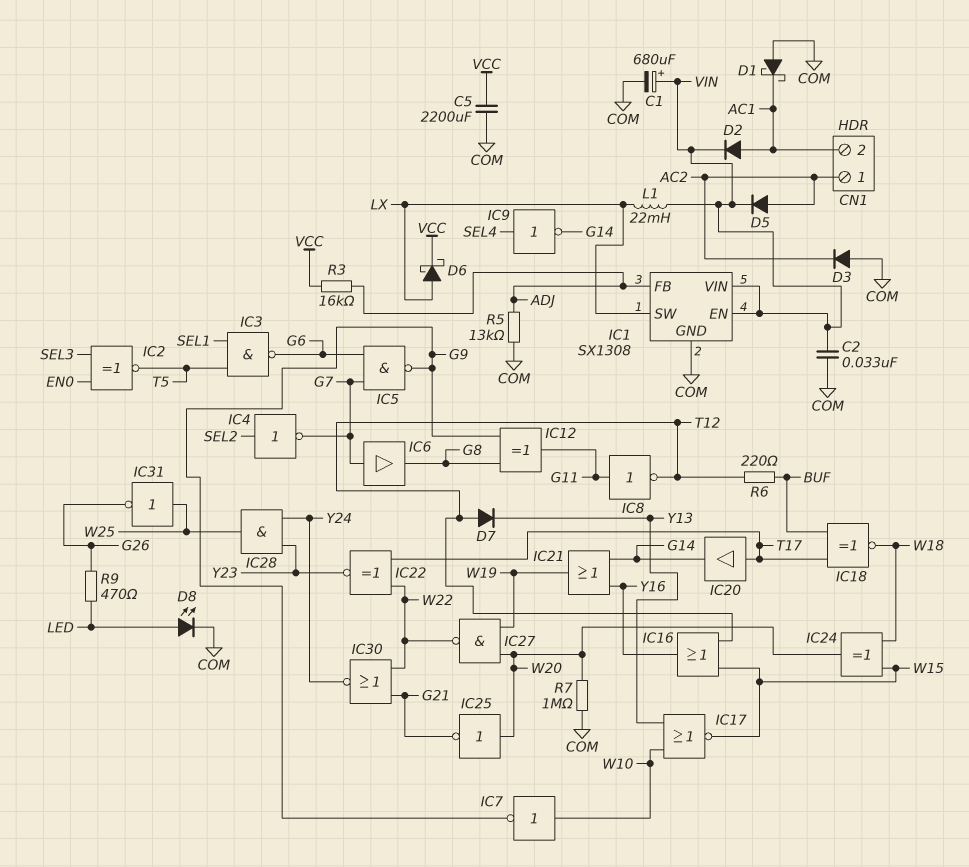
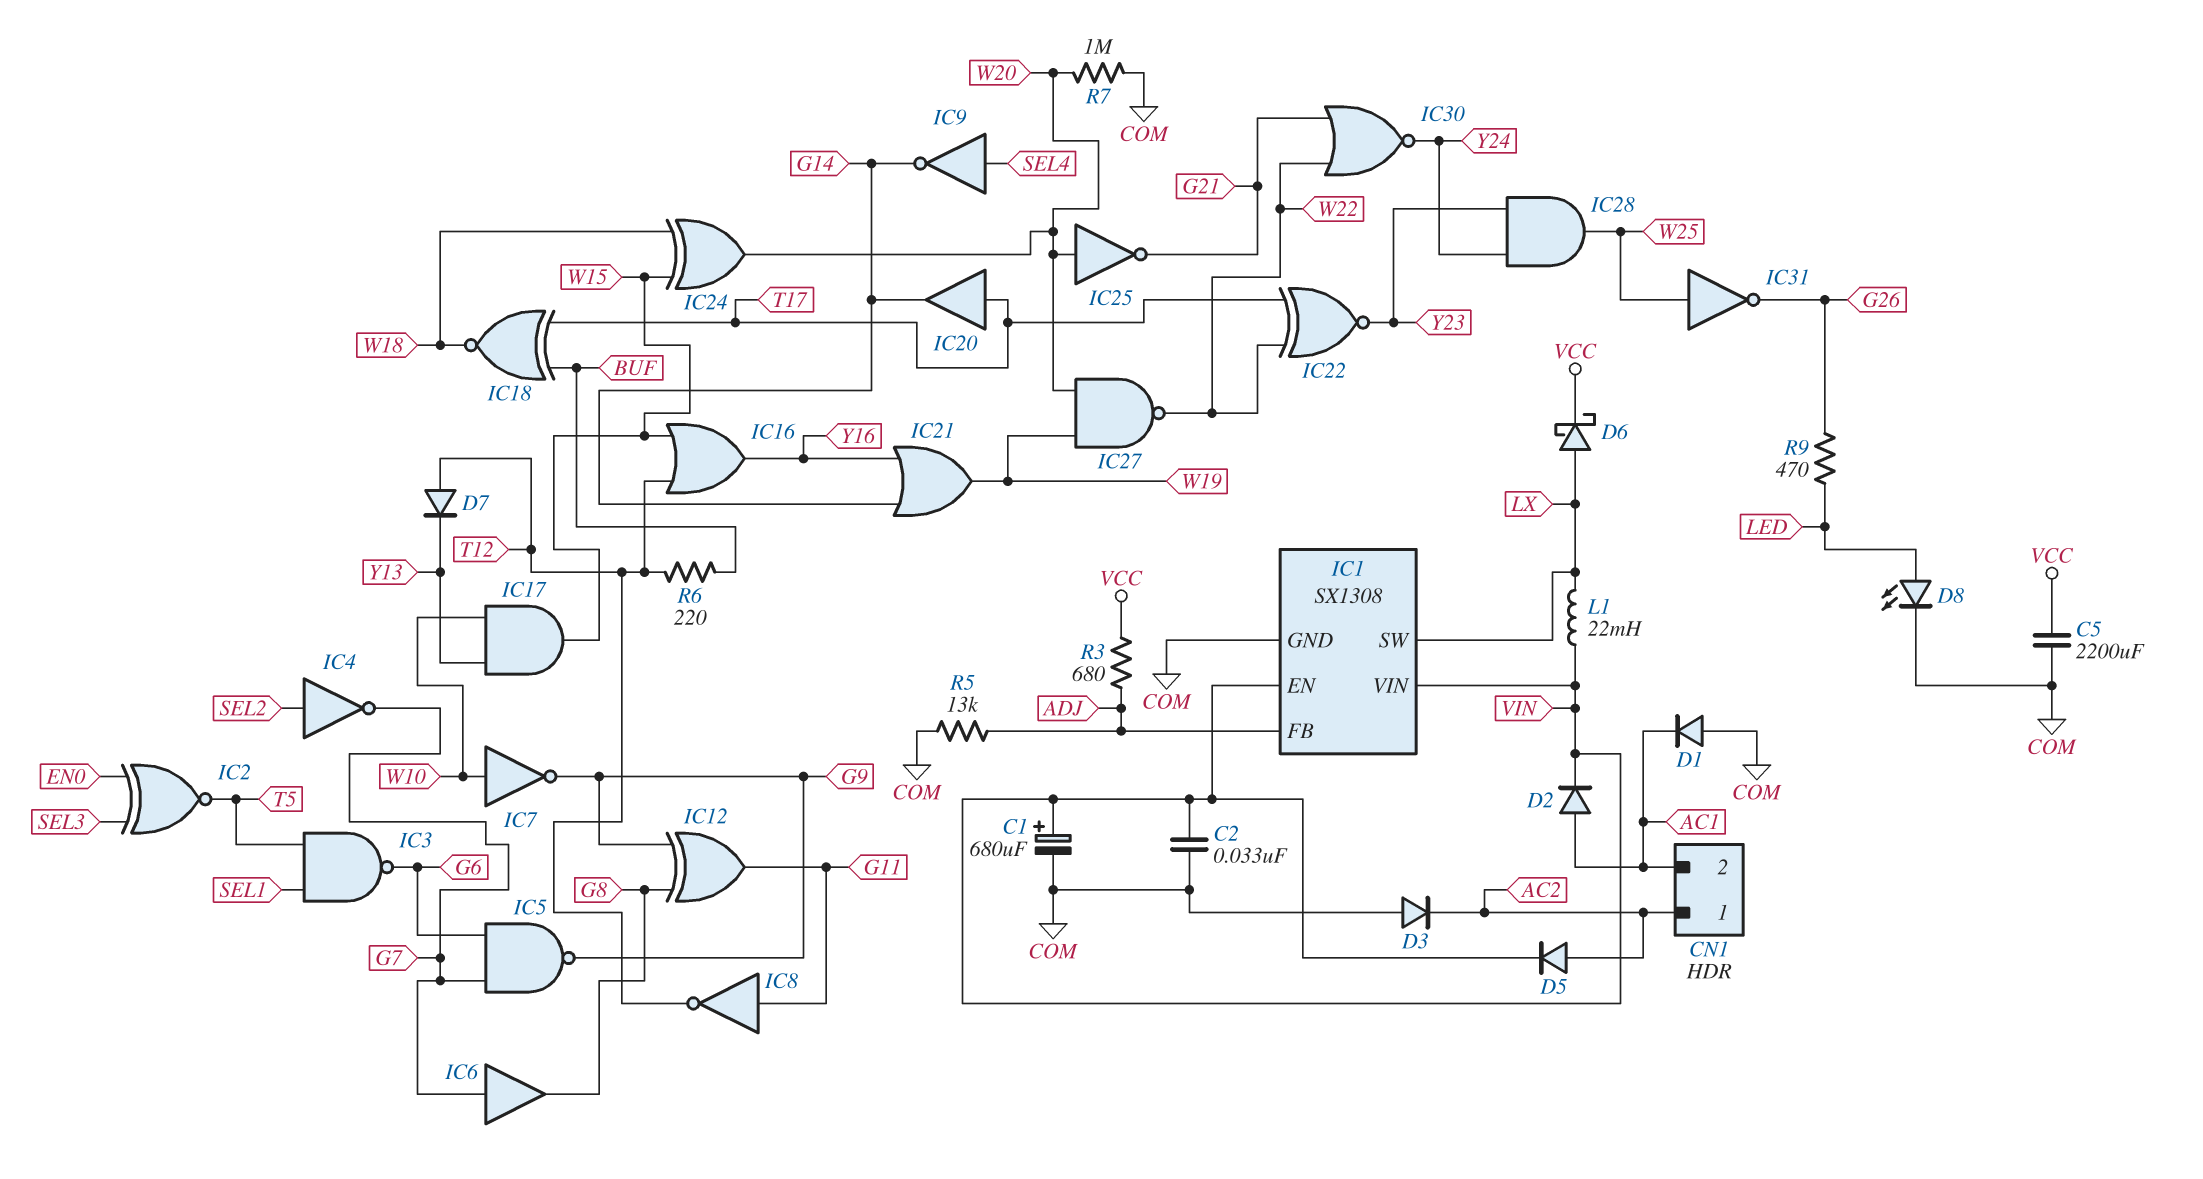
D1: schottky (A COM, K AC1) -> diode (A COM, K AC1)
IC17: NOR (in W10, in Y13, out W15) -> AND (in W10, in Y13, out W15)
R3: 16k (ADJ, VCC) -> 680 (ADJ, VCC)

